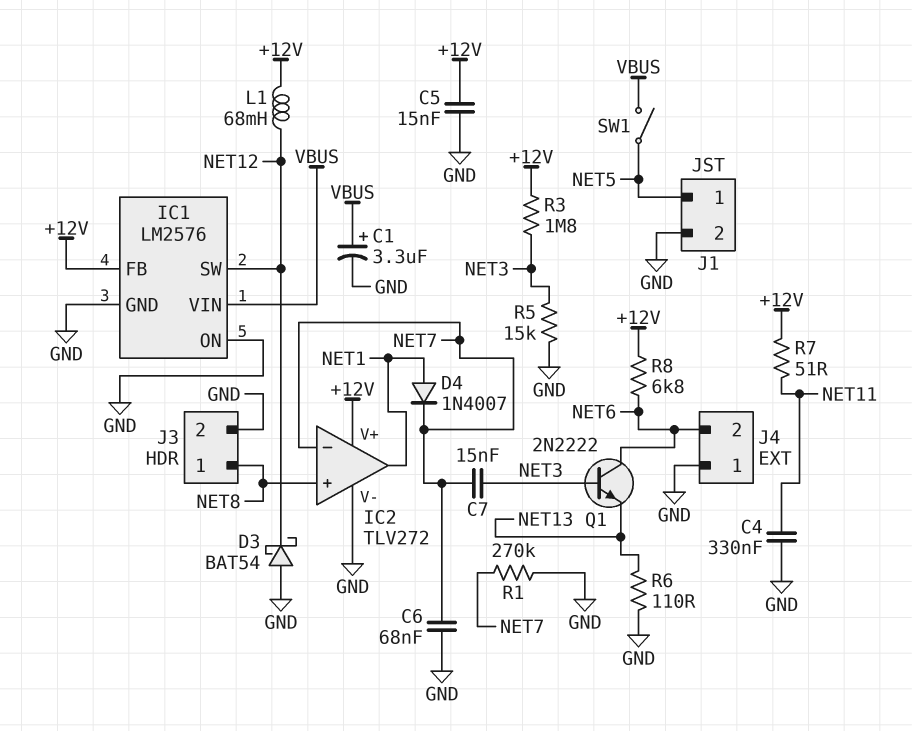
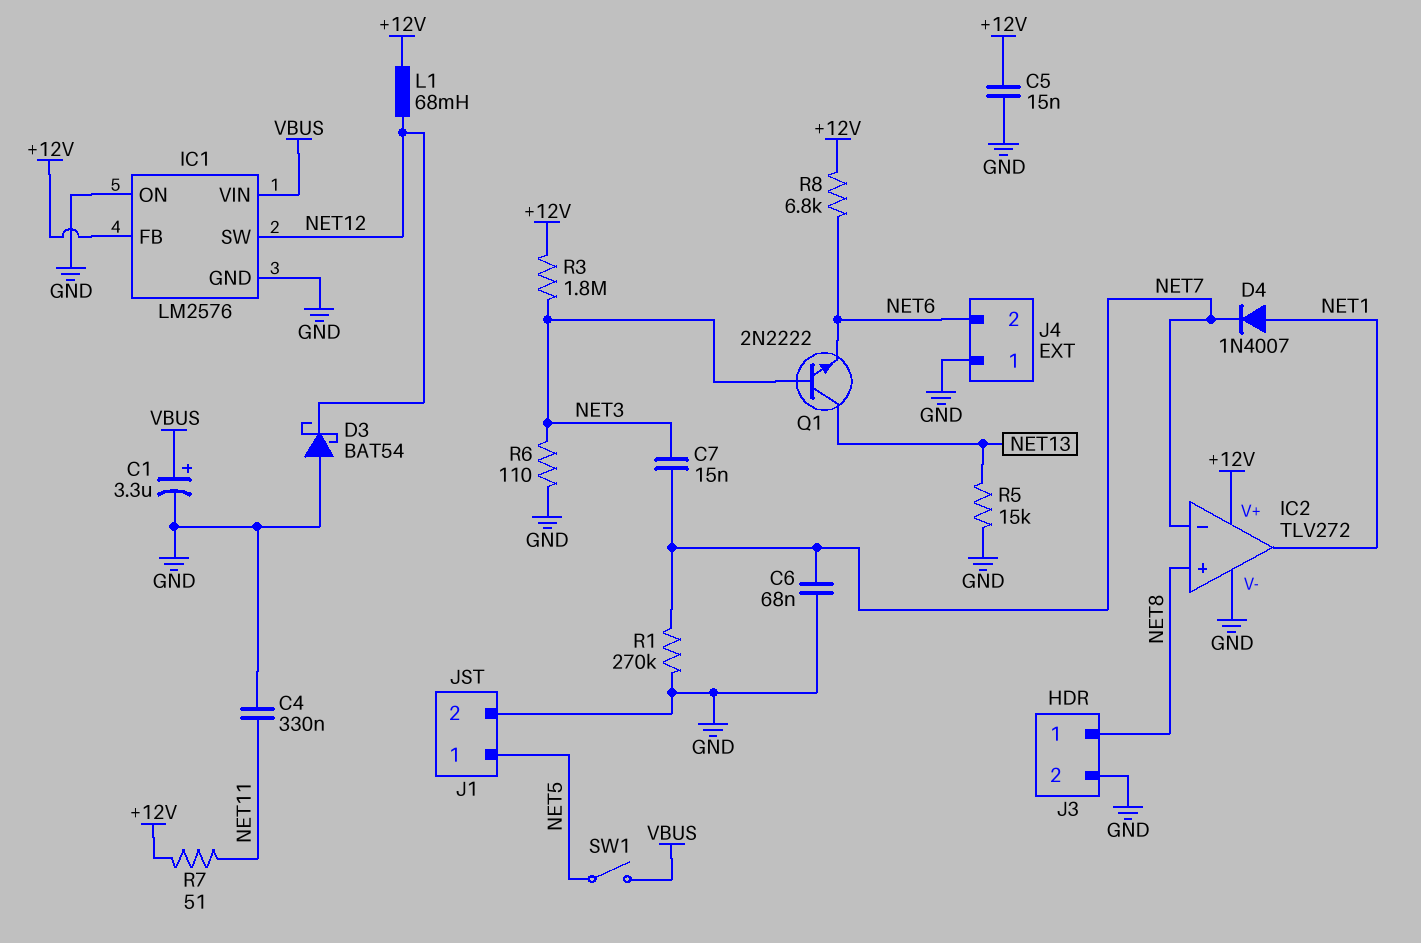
Q1: NPN 2N2222 (B NET3, C NET6, E NET13) -> NPN 2N2222 (B NET3, C NET13, E NET6)
R5: 15k (GND, NET3) -> 15k (GND, NET13)
R6: 110 (GND, NET13) -> 110 (GND, NET3)

